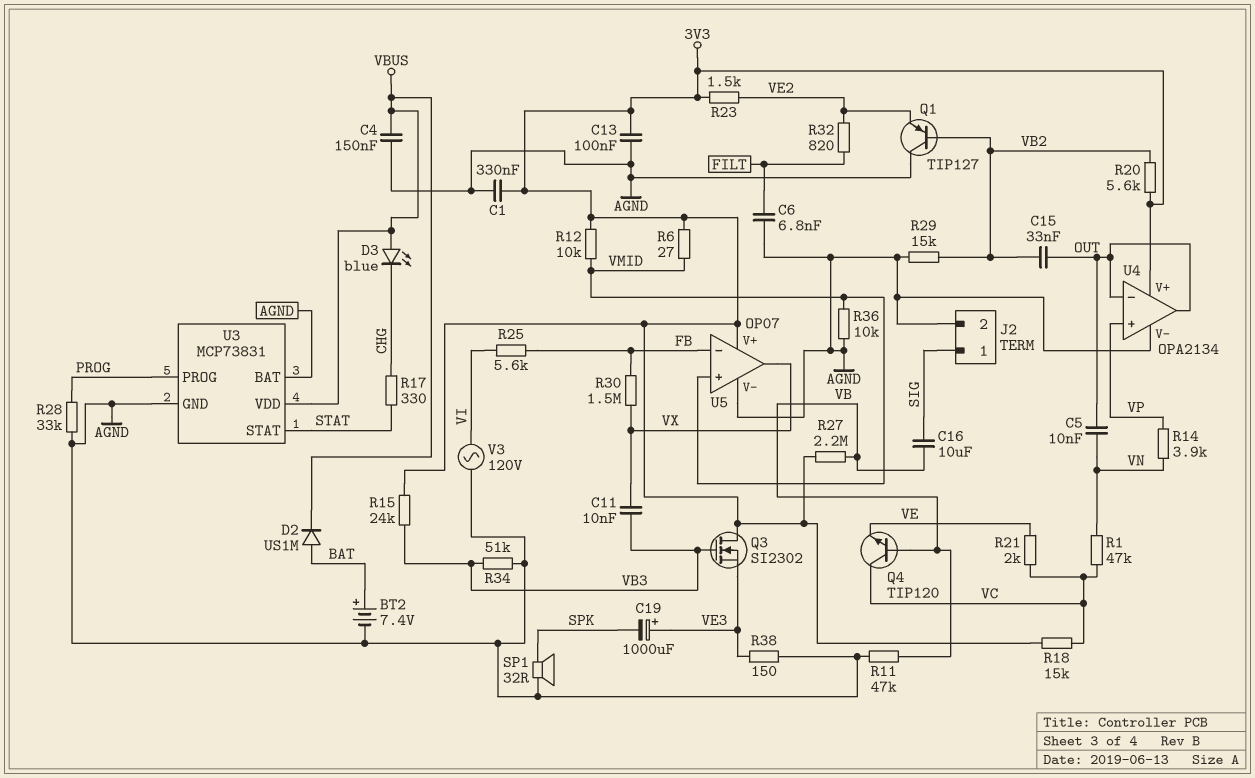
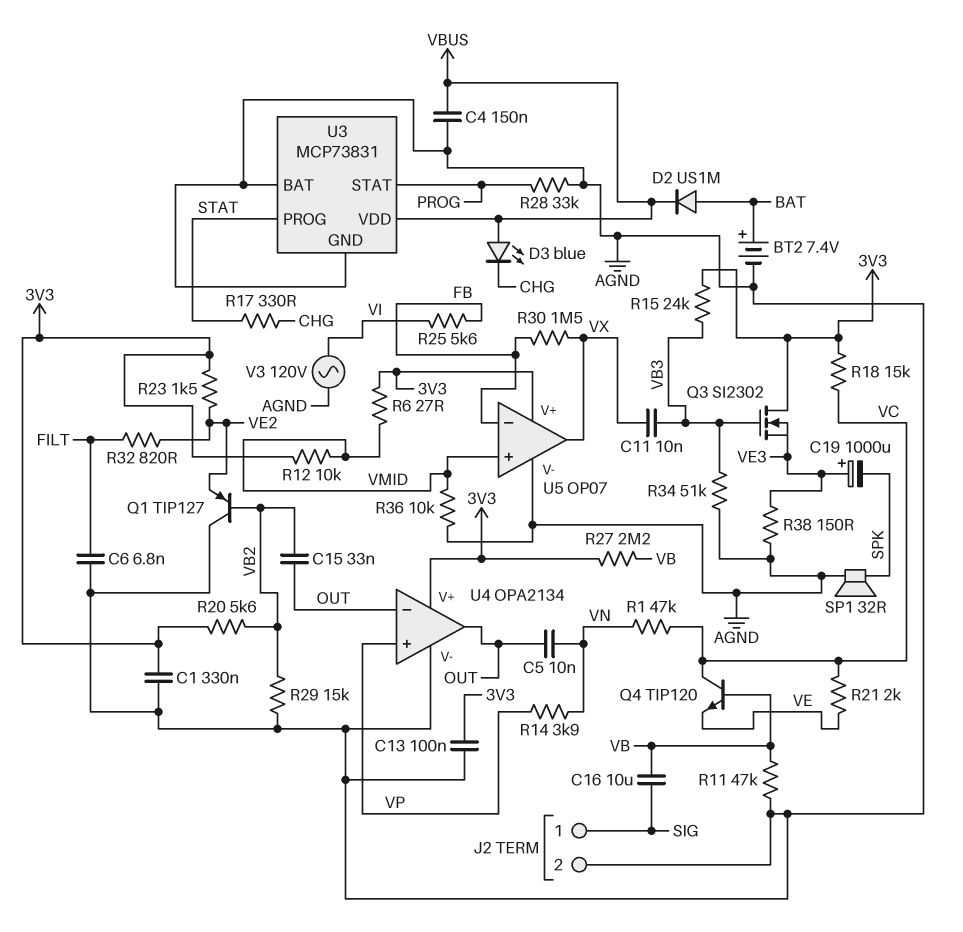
U3 pin PROG: PROG -> STAT
U3 pin STAT: STAT -> PROG

